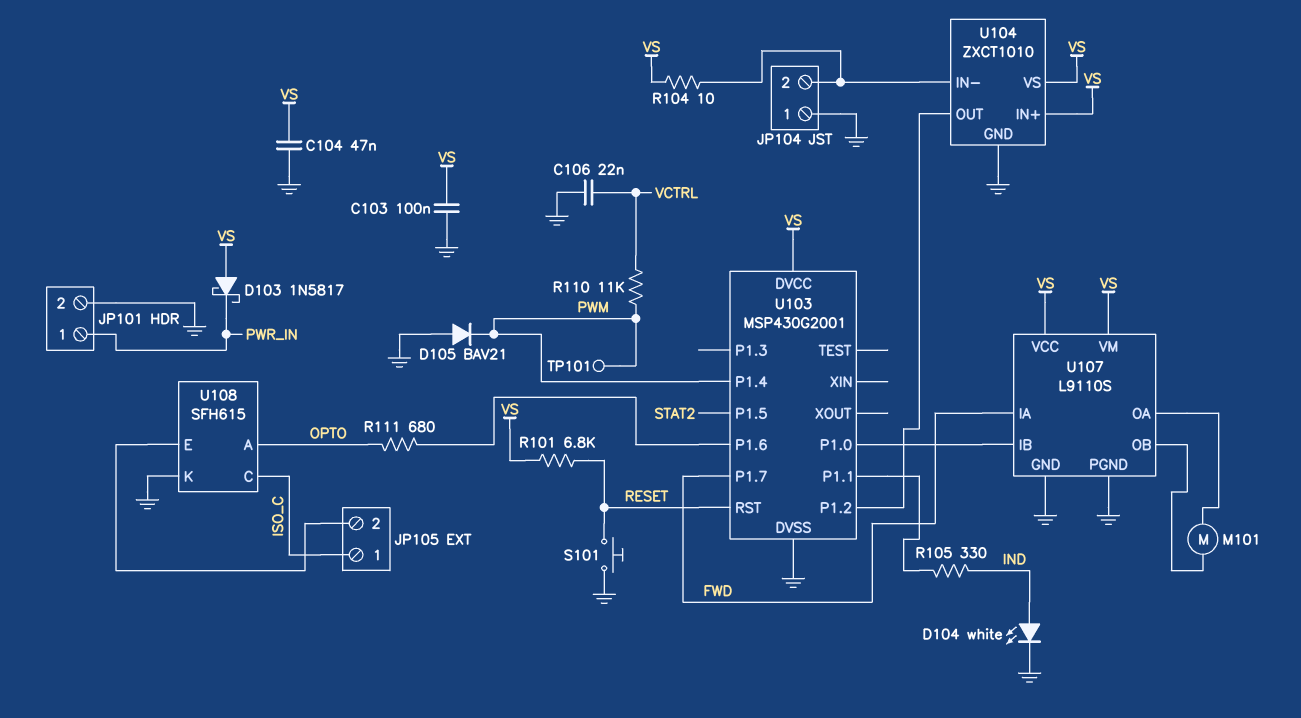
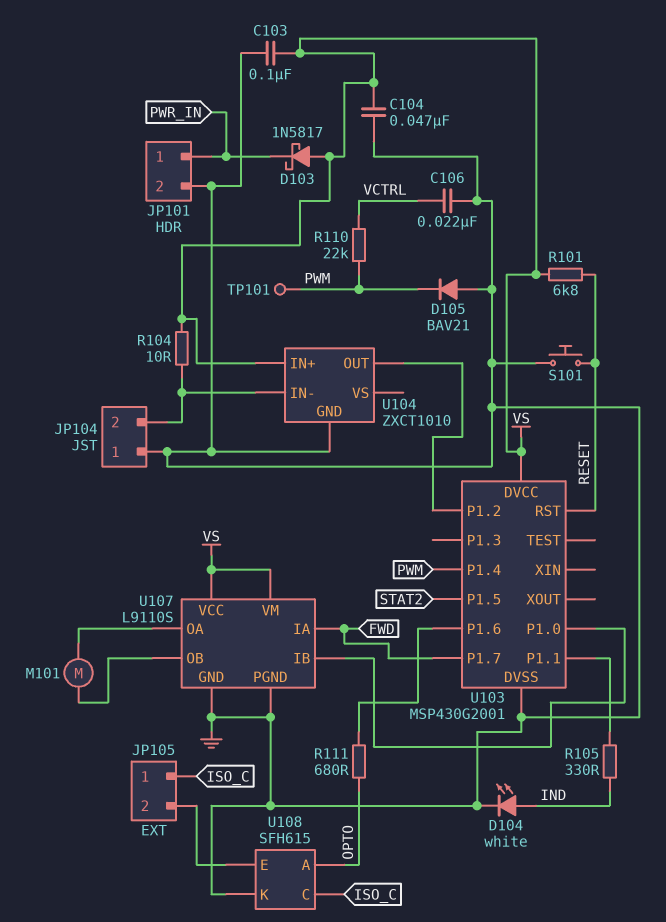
R110: 11k (PWM, VCTRL) -> 22k (PWM, VCTRL)
U104 pin VS: VS -> none

